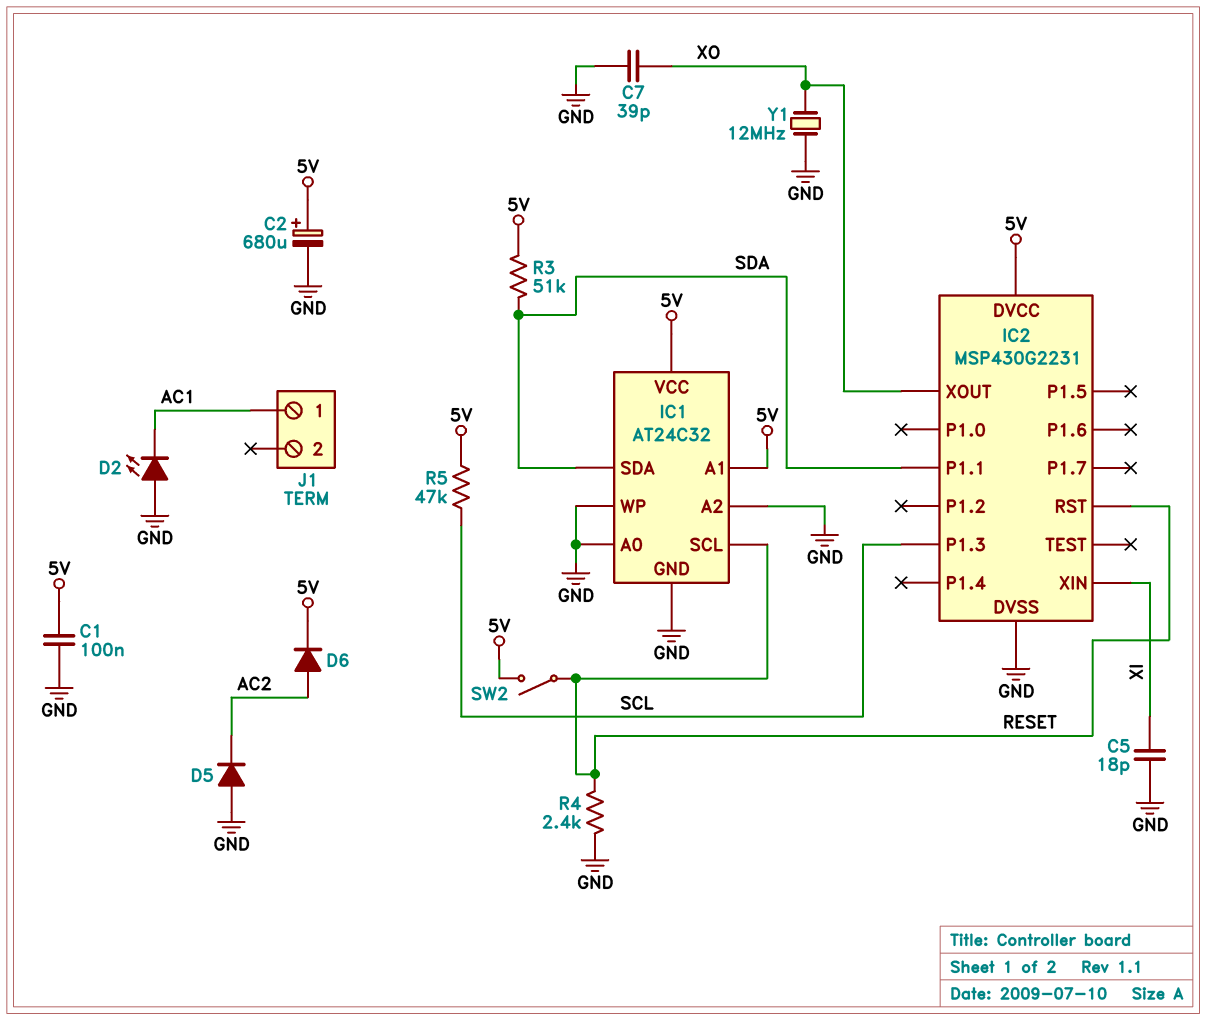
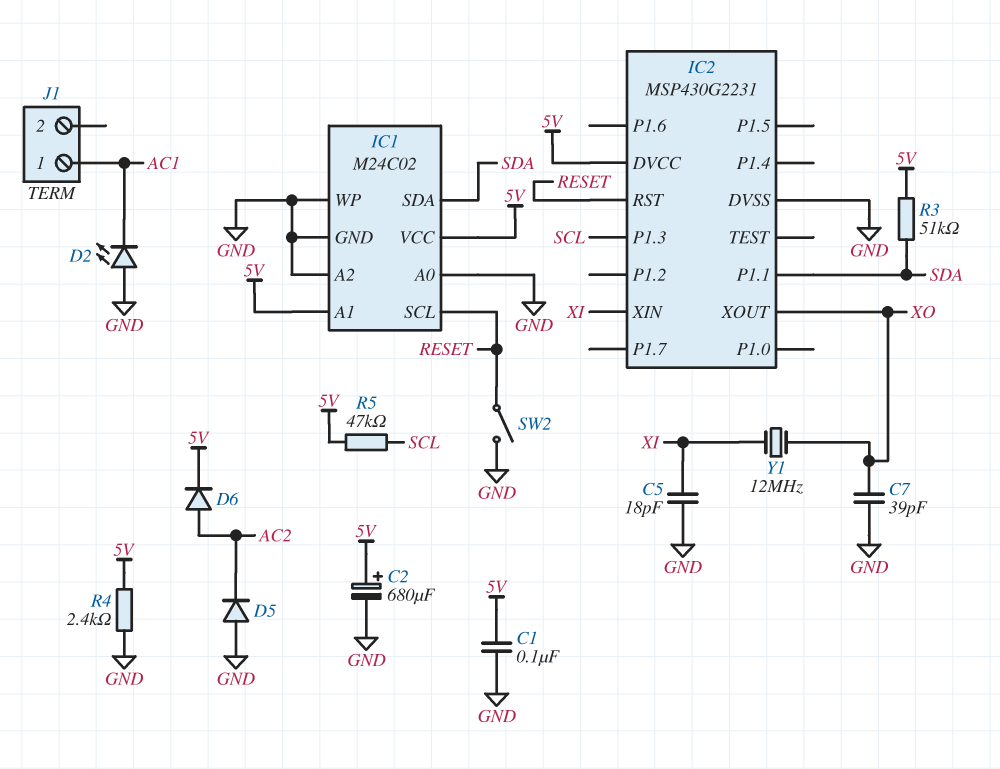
IC1: AT24C32 -> M24C02
R4: 2.4k (GND, RESET) -> 2.4k (5V, GND)
SW2: switch (5V, RESET) -> switch (GND, RESET)
Y1: 12MHz (GND, XO) -> 12MHz (XI, XO)

